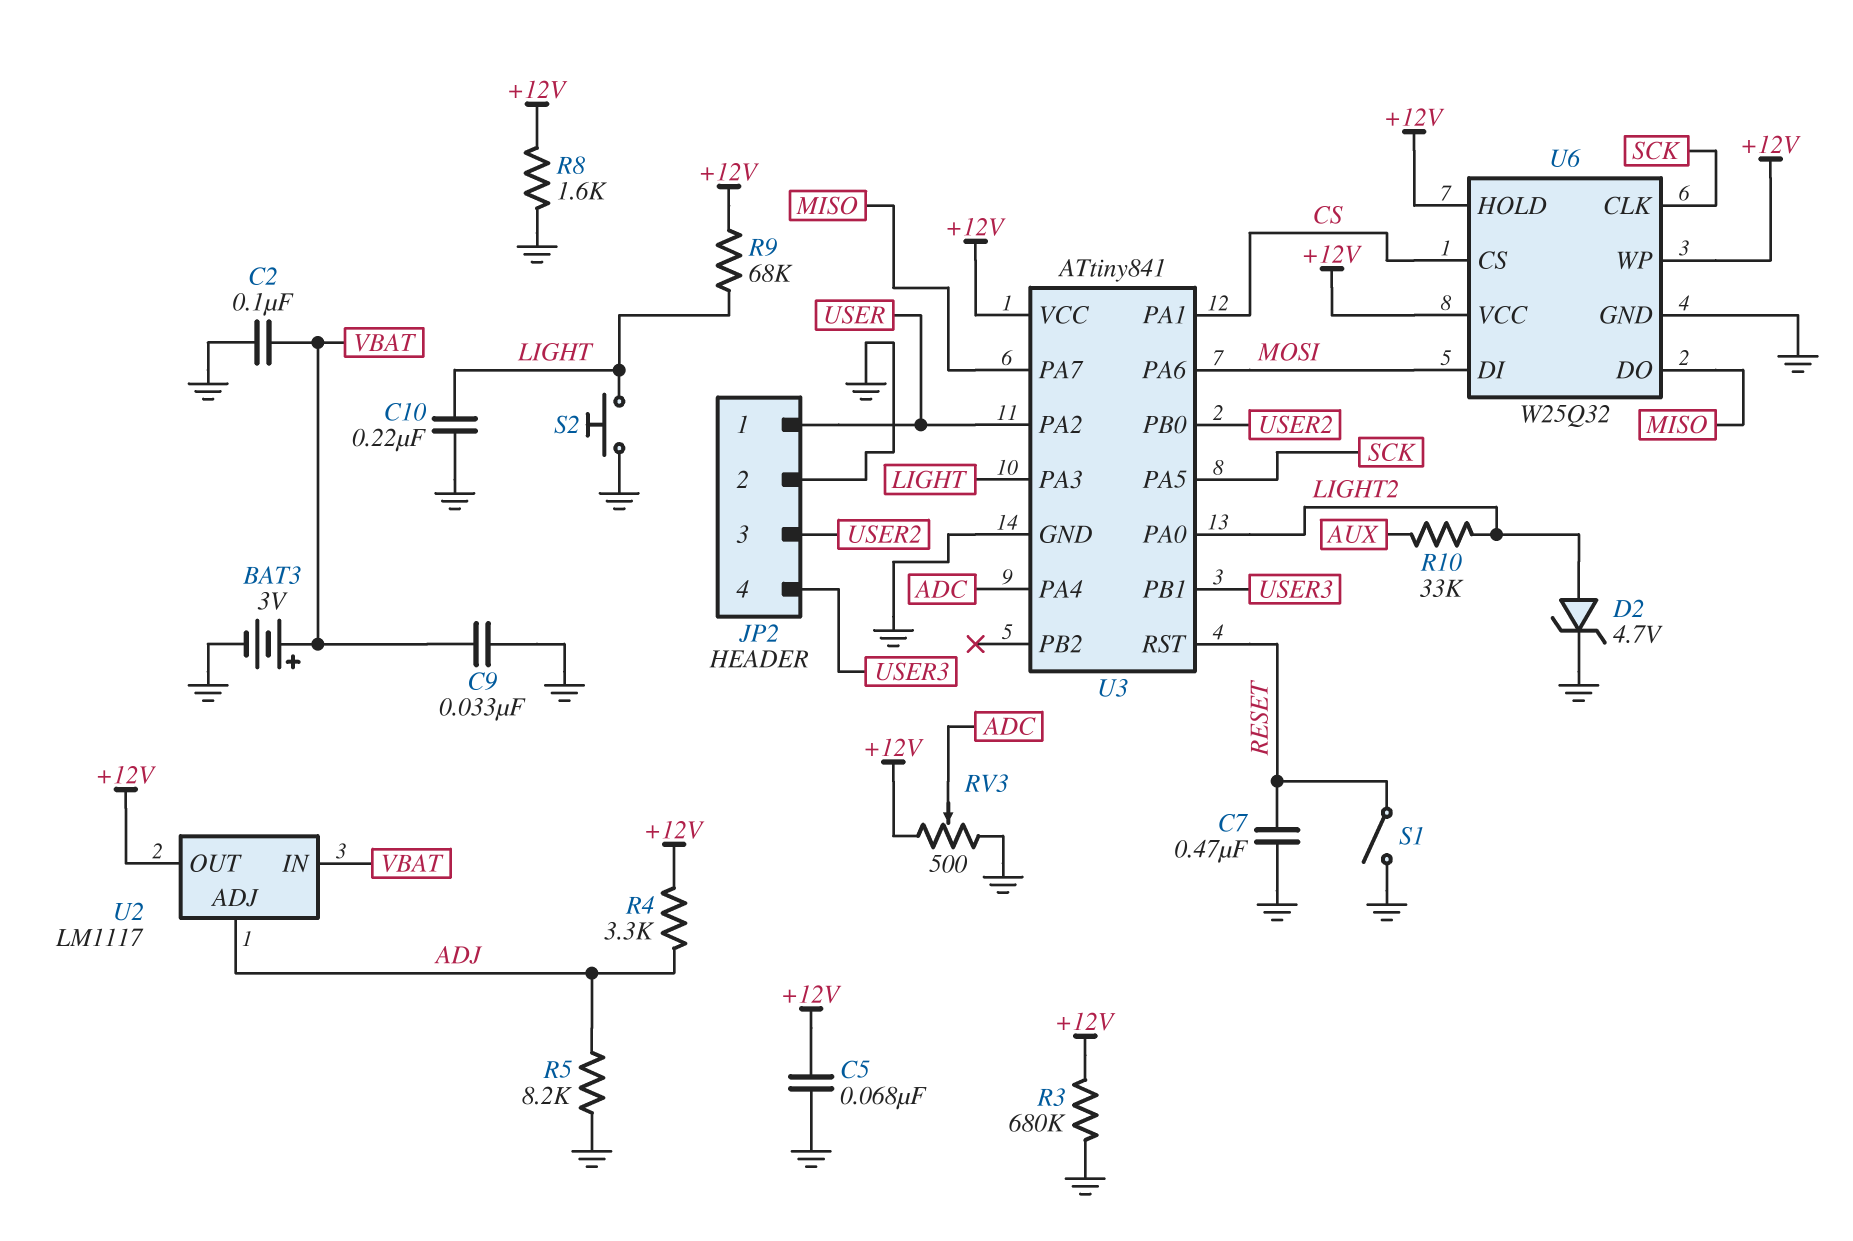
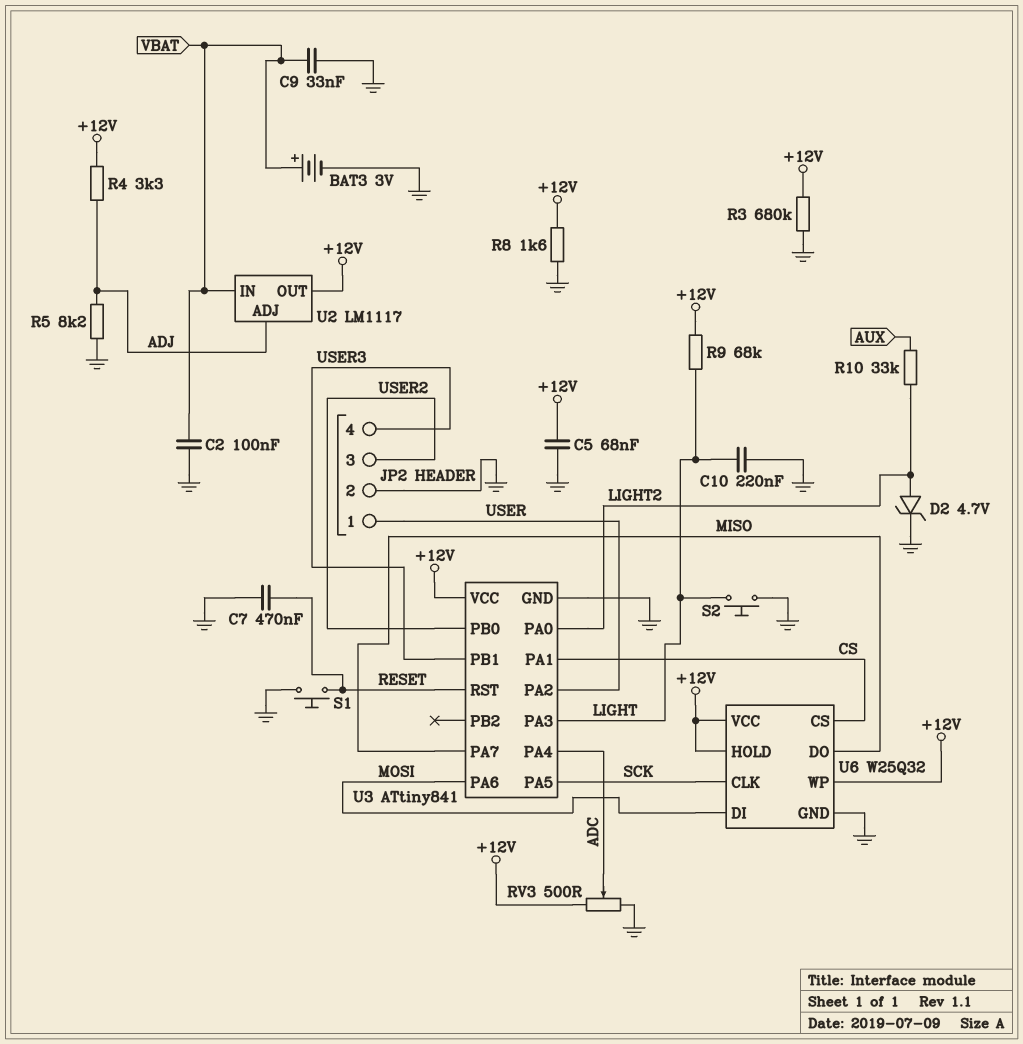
S1: switch (GND, RESET) -> button (GND, RESET)

